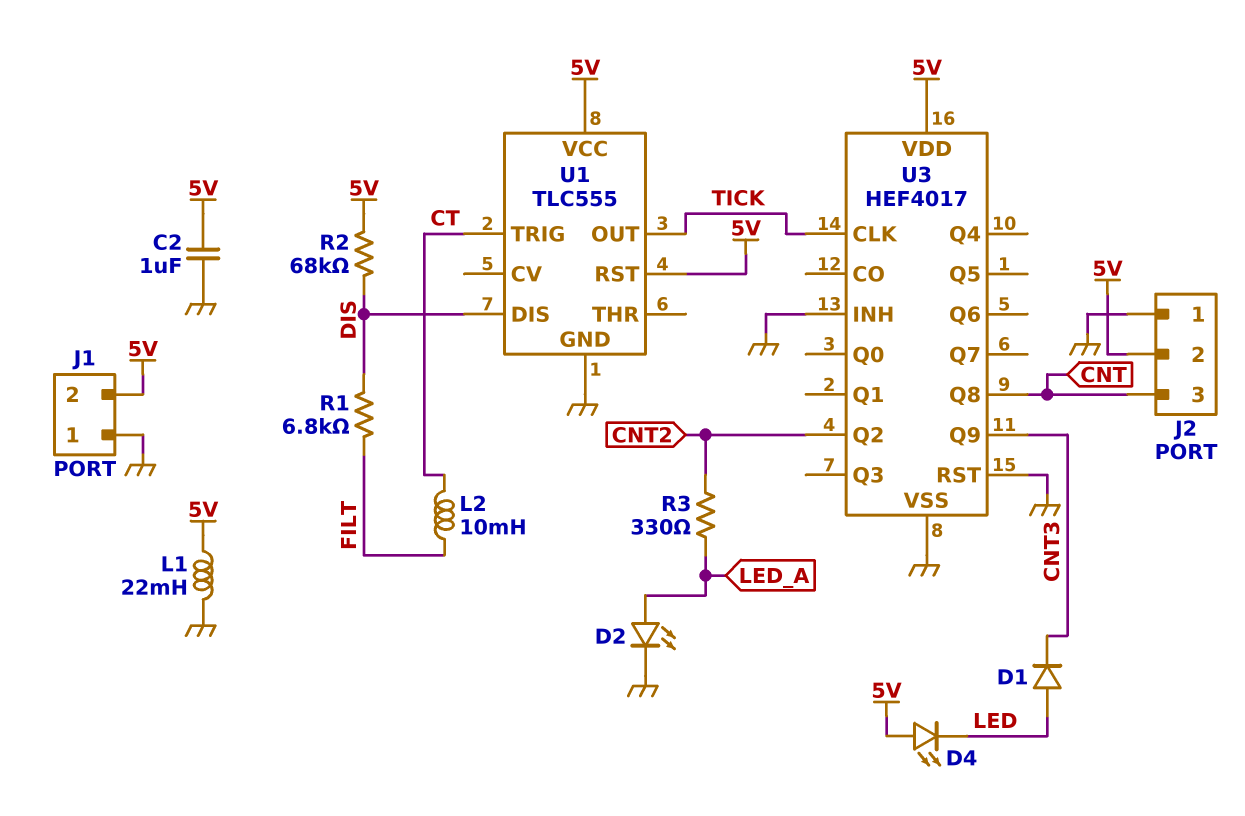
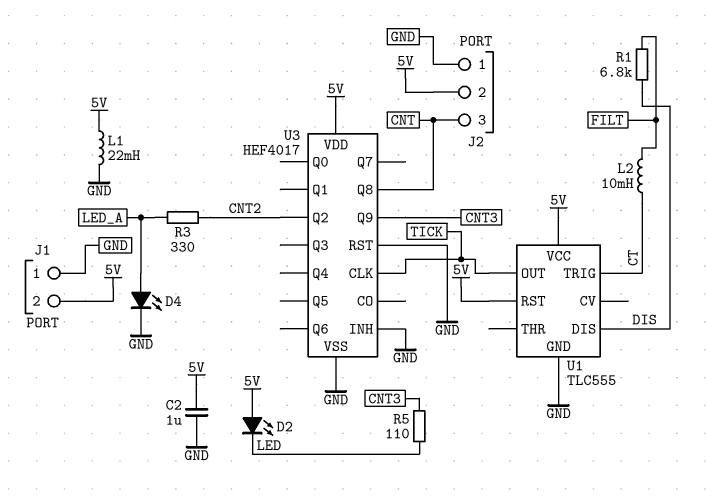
D1: diode (A LED, K CNT3) -> none
D2: LED (A LED_A, K GND) -> LED (A 5V, K LED)
D4: LED (A 5V, K LED) -> LED (A LED_A, K GND)
R2: 68k (5V, DIS) -> none
R5: none -> 110 (CNT3, LED)

